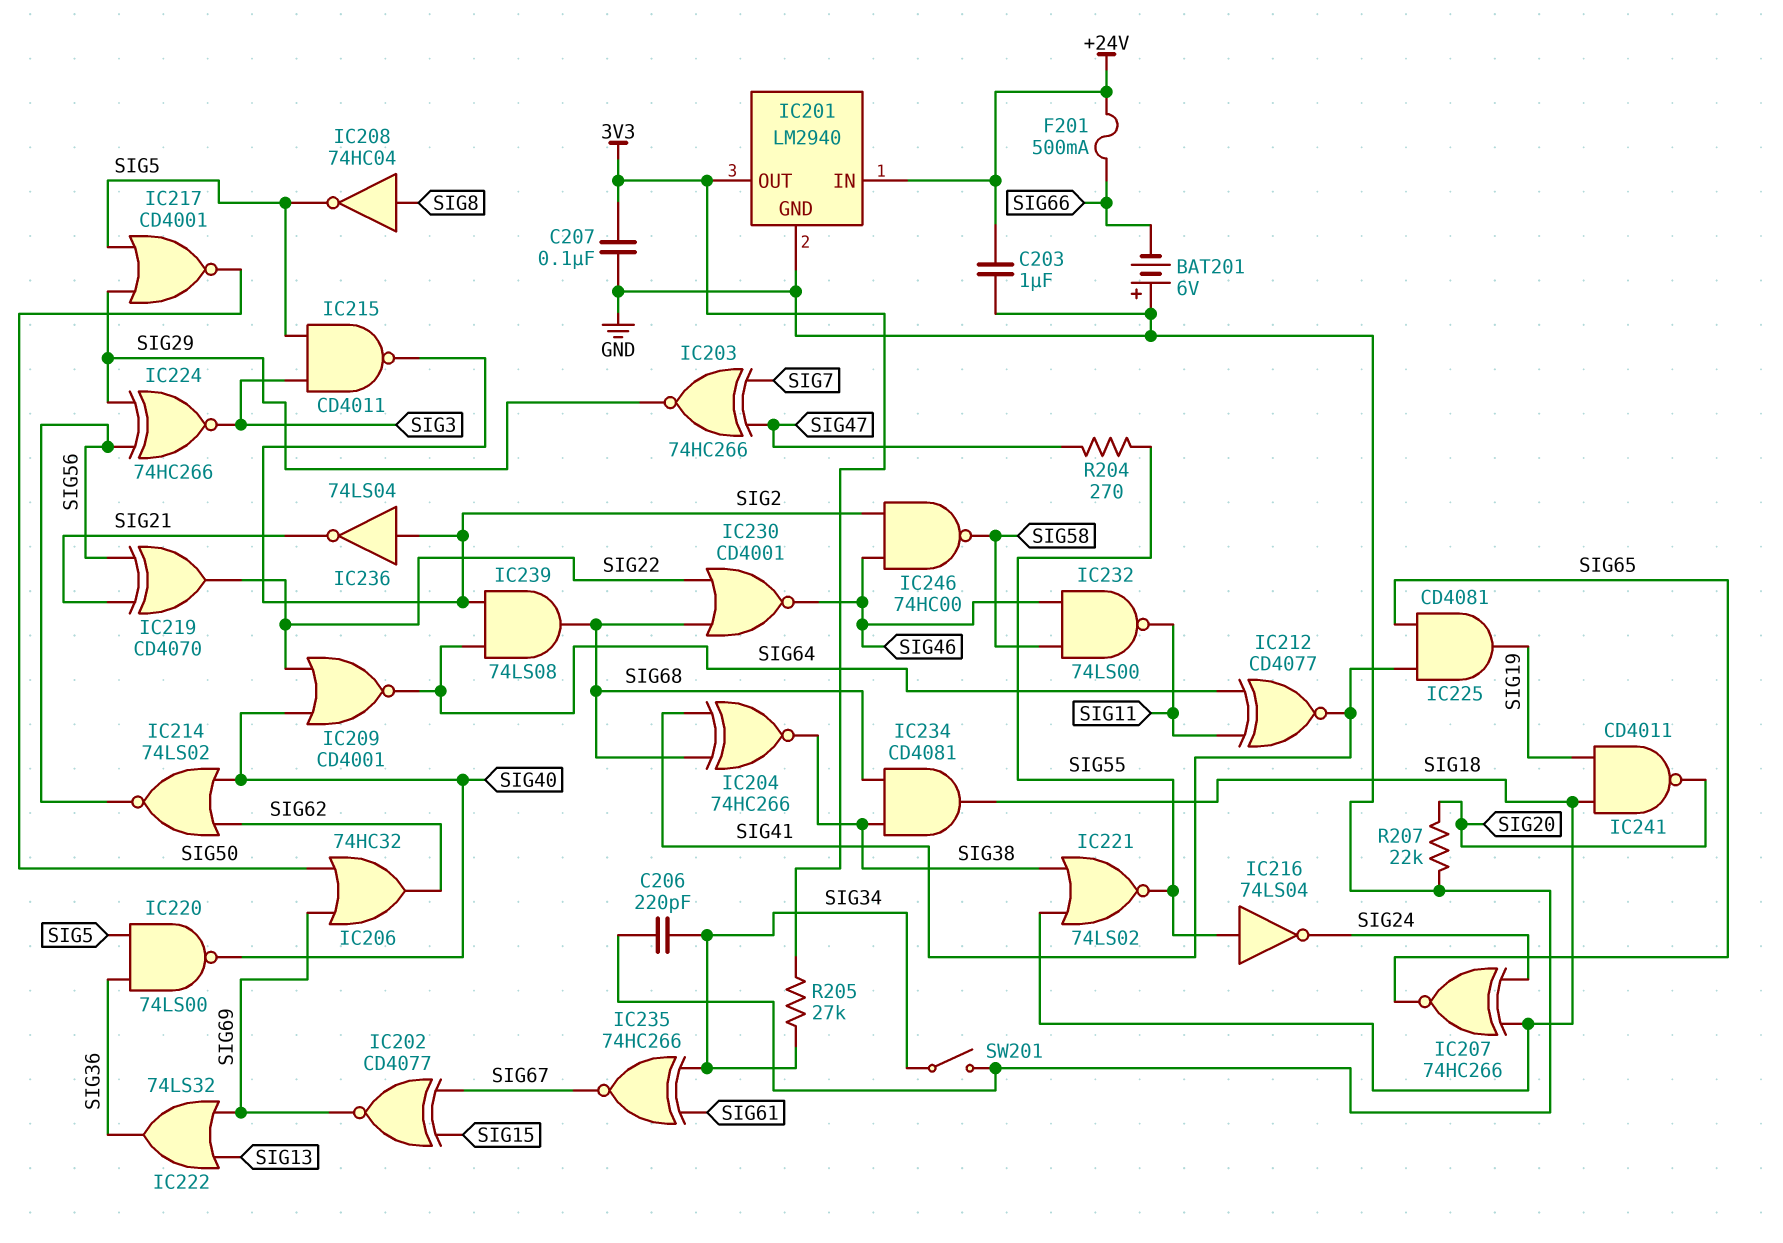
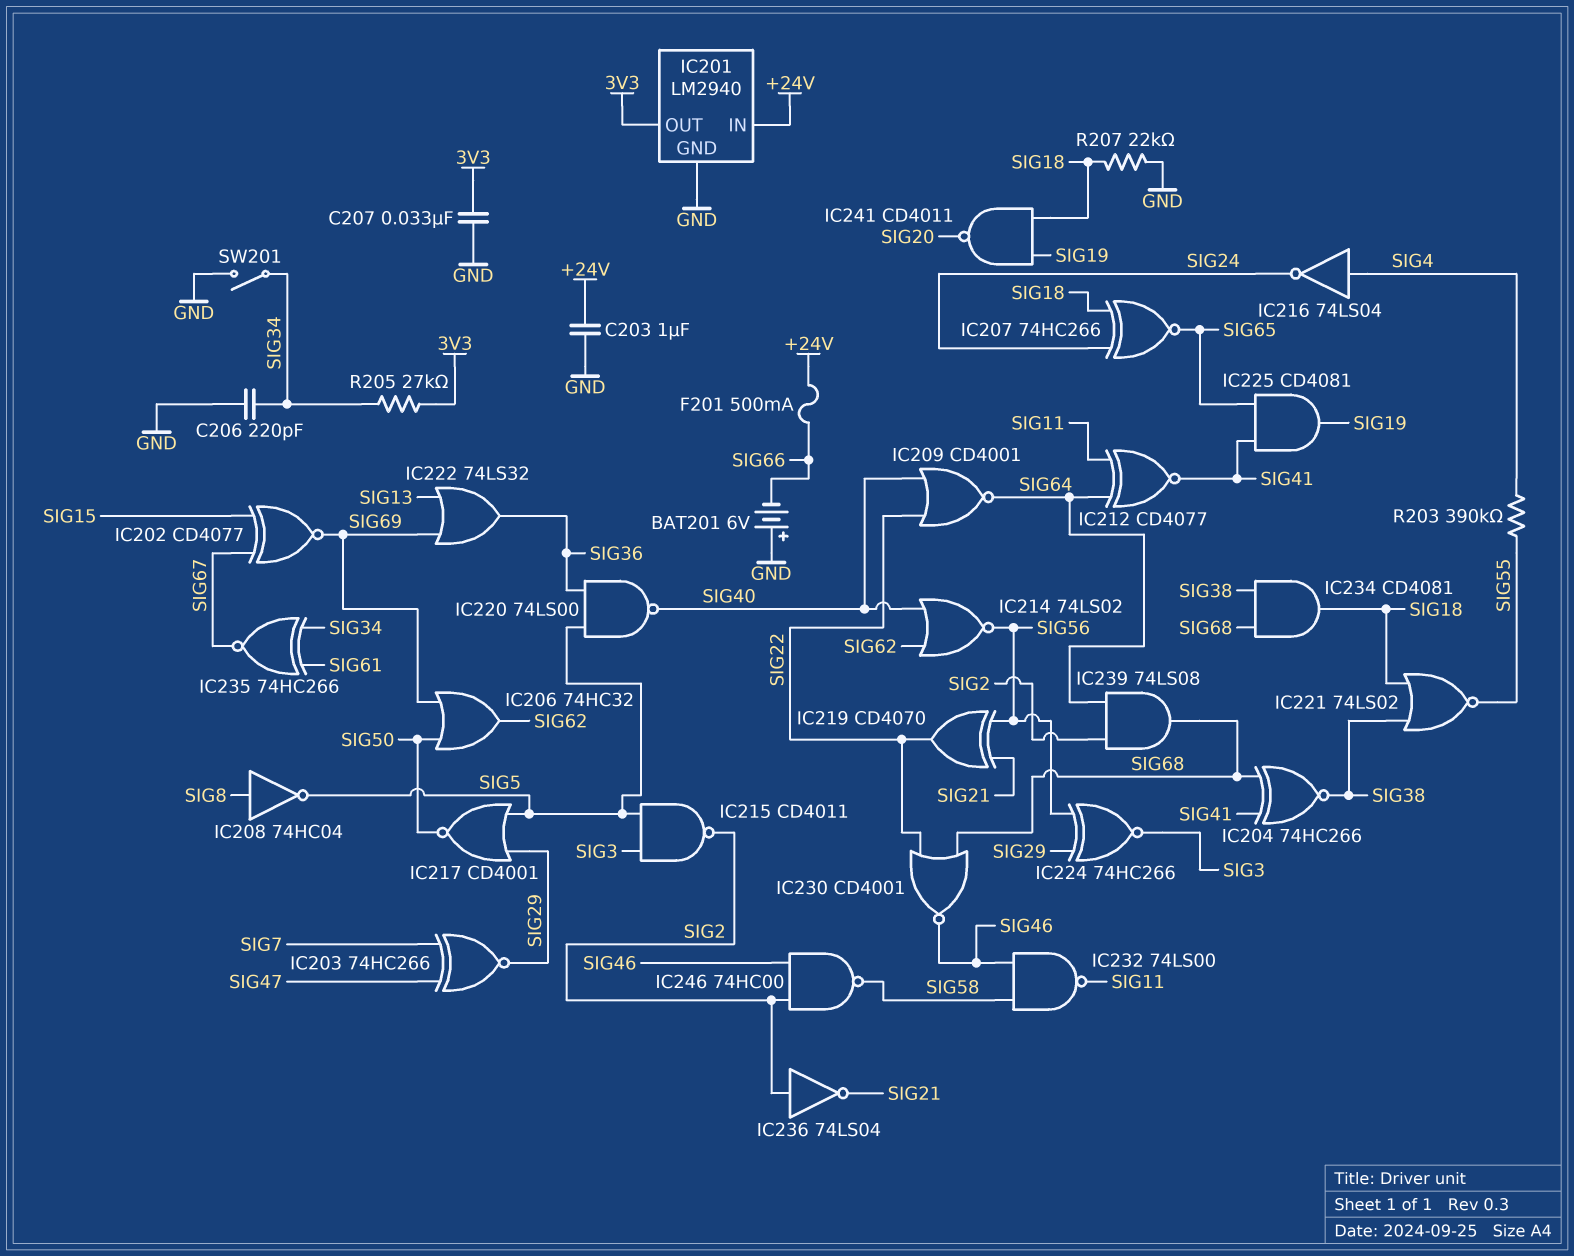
C207: 100nF (3V3, GND) -> 33nF (3V3, GND)
IC216: NOT 74LS04 (in SIG55, out SIG24) -> NOT 74LS04 (in SIG4, out SIG24)
R203: none -> 390k (SIG4, SIG55)
R204: 270 (SIG47, SIG55) -> none
R207: 22k (GND, SIG20) -> 22k (GND, SIG18)

